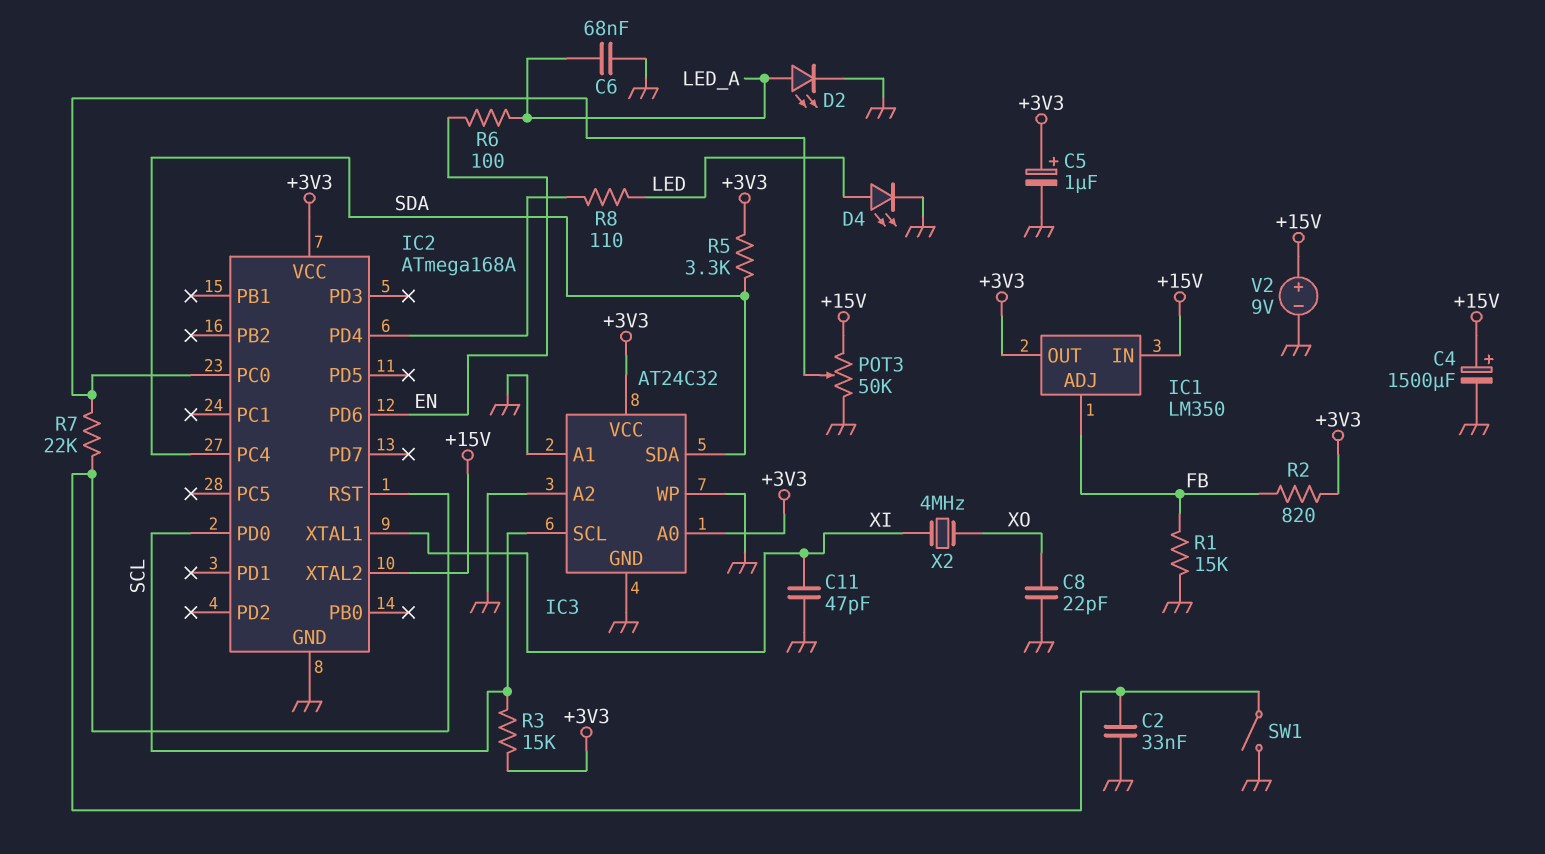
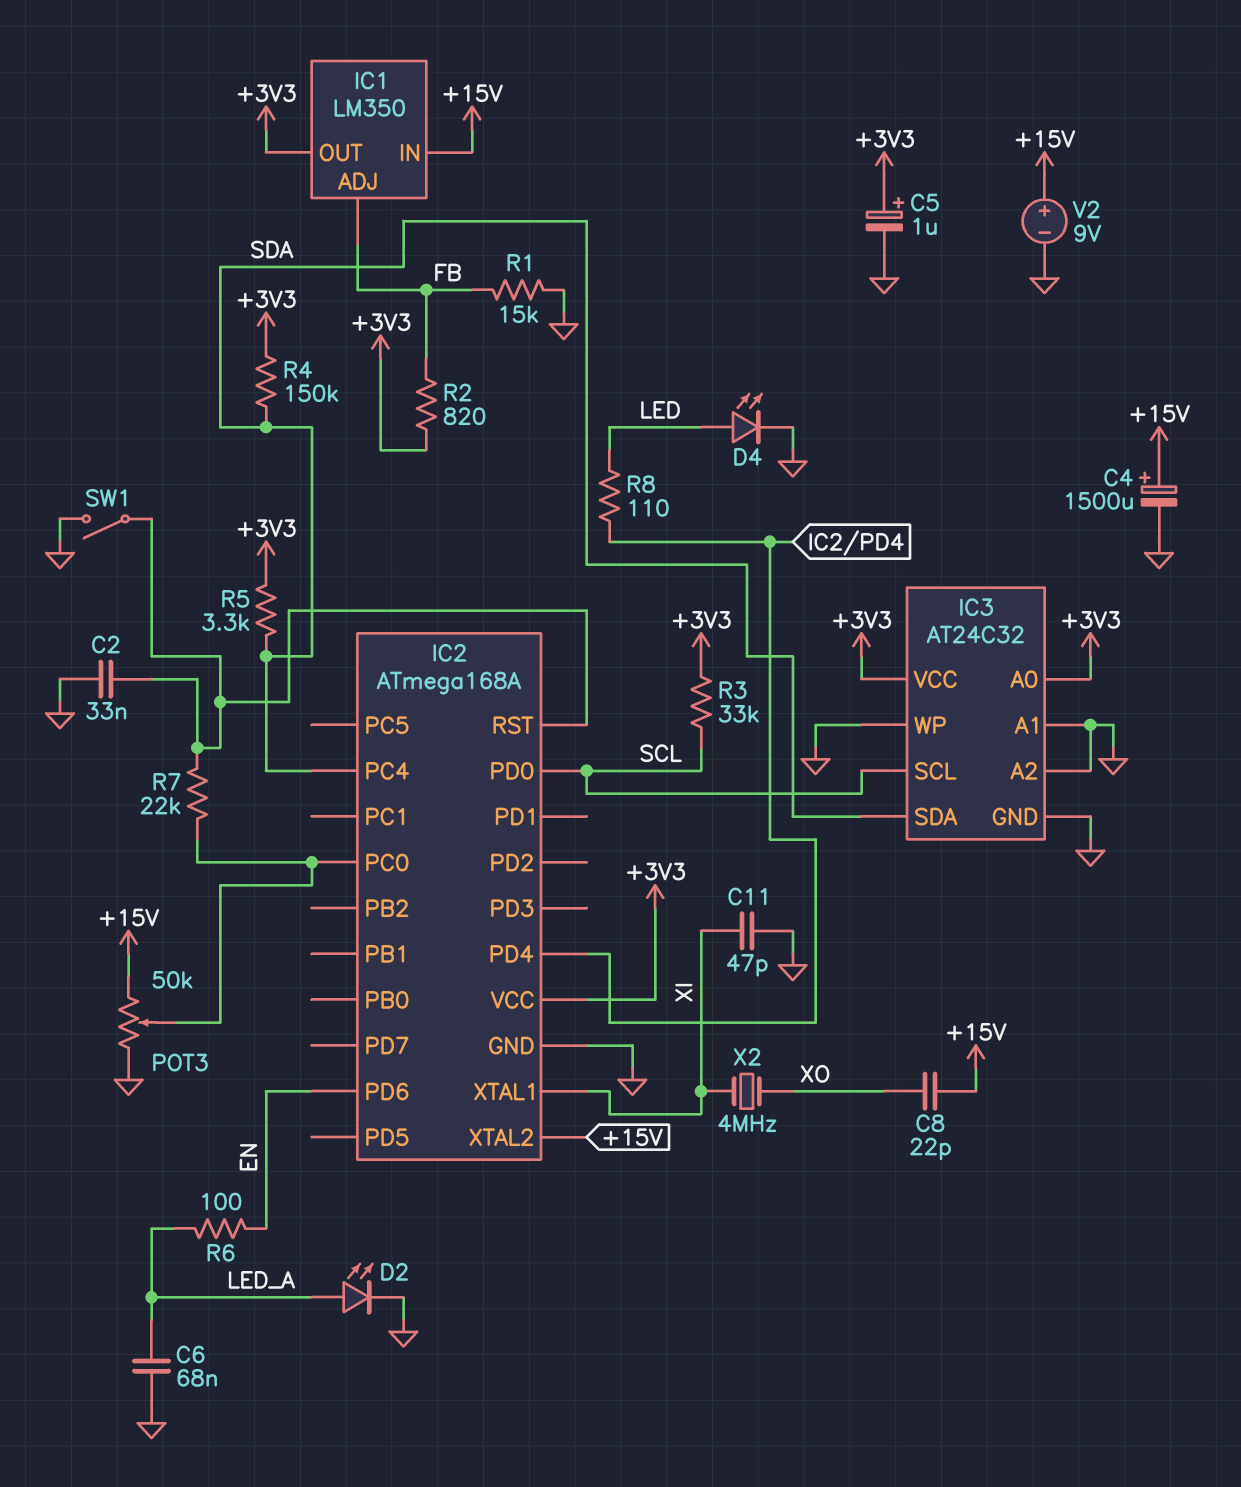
C8: 22pF (GND, XO) -> 22pF (+15V, XO)
R3: 15k (+3V3, SCL) -> 33k (+3V3, SCL)
R4: none -> 150k (+3V3, SDA)

